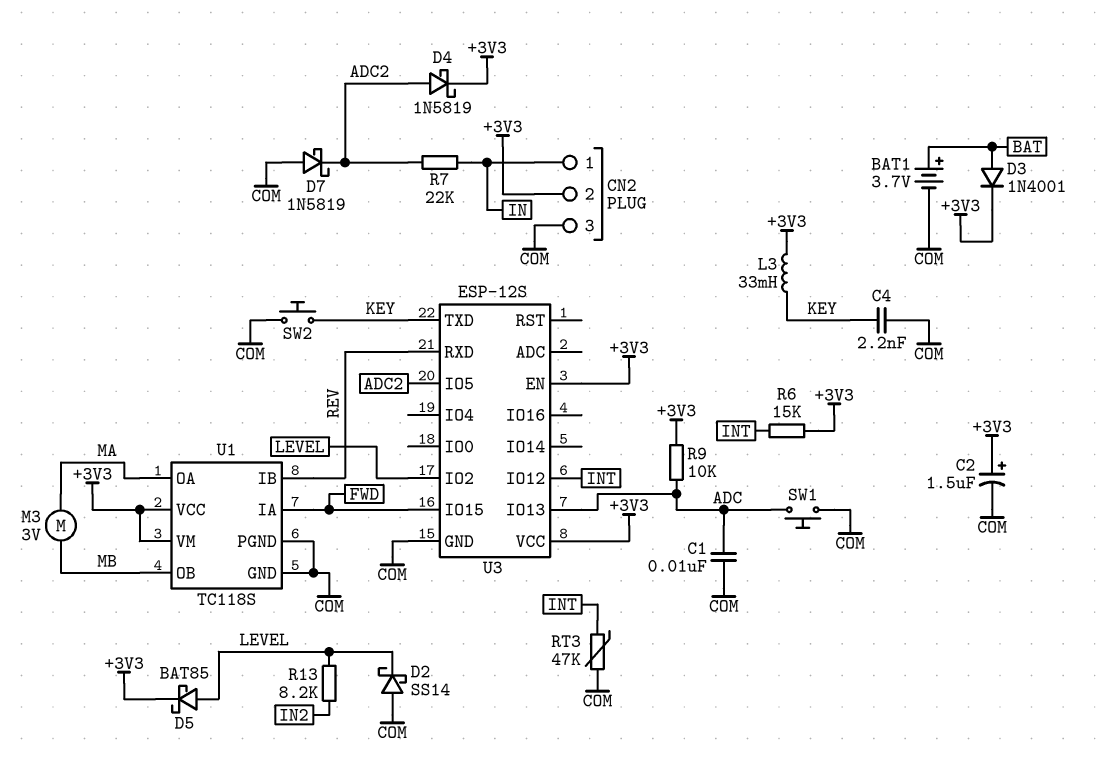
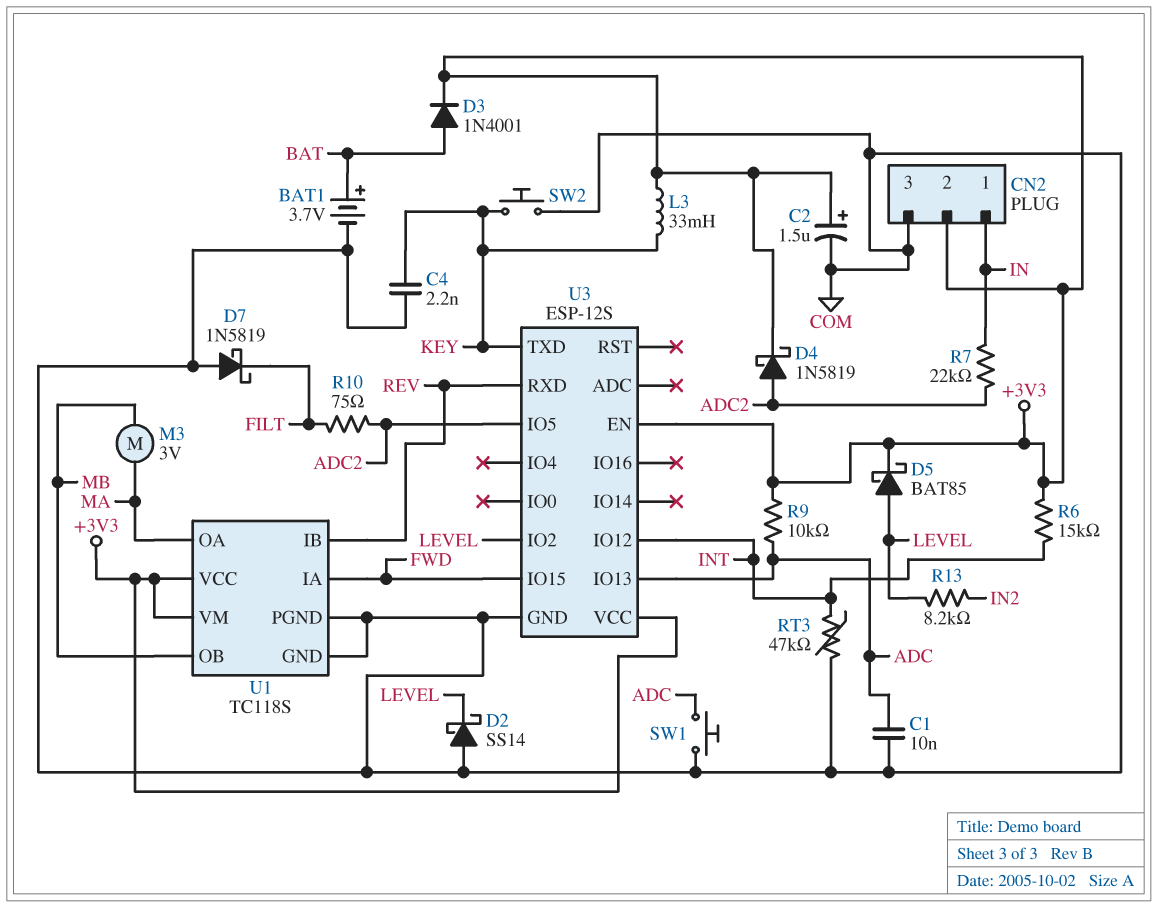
D7: schottky 1N5819 (A COM, K ADC2) -> schottky 1N5819 (A COM, K FILT)
R10: none -> 75 (ADC2, FILT)

